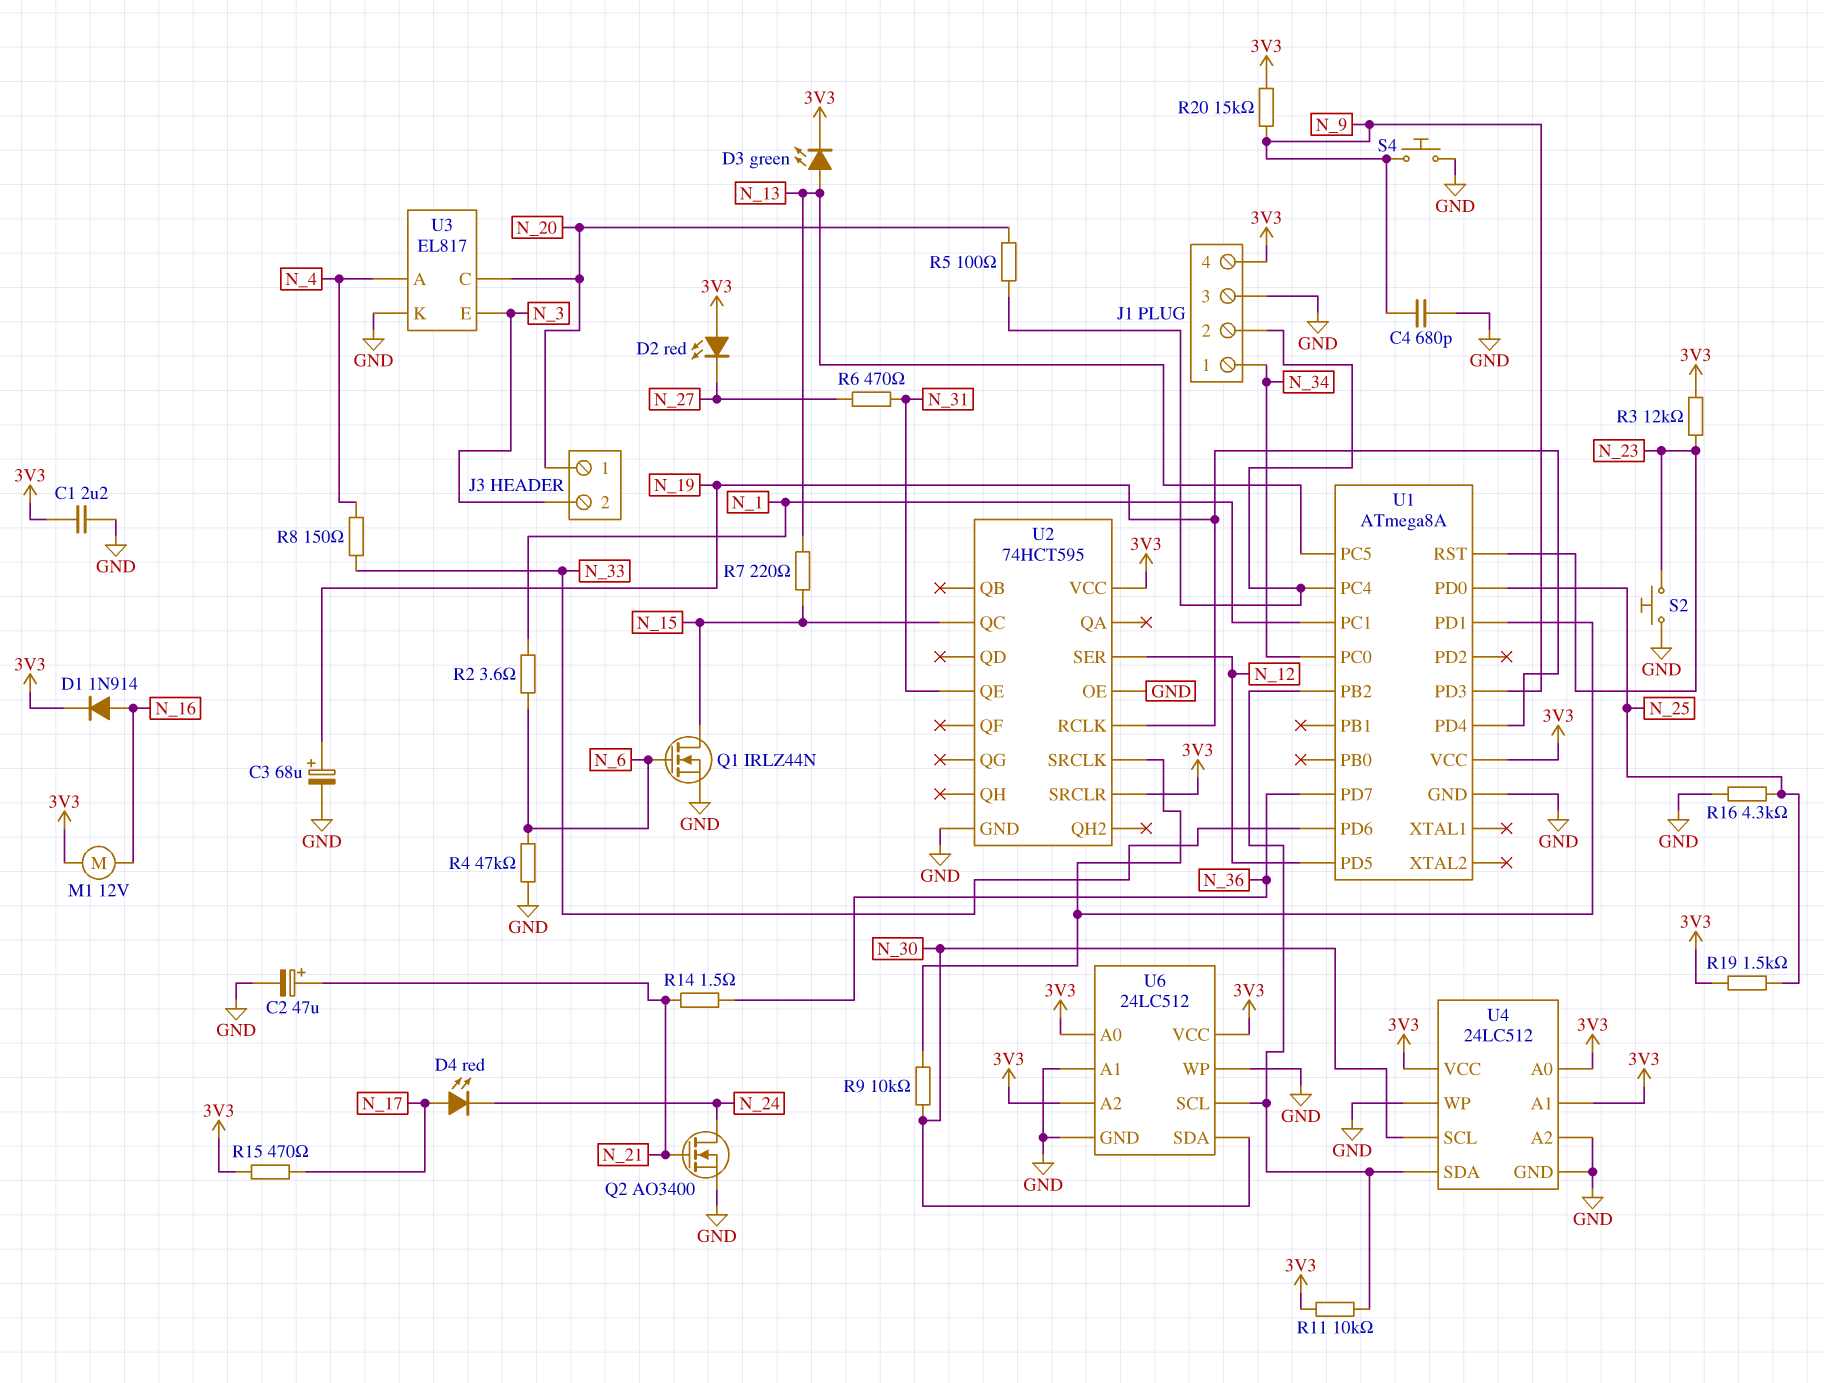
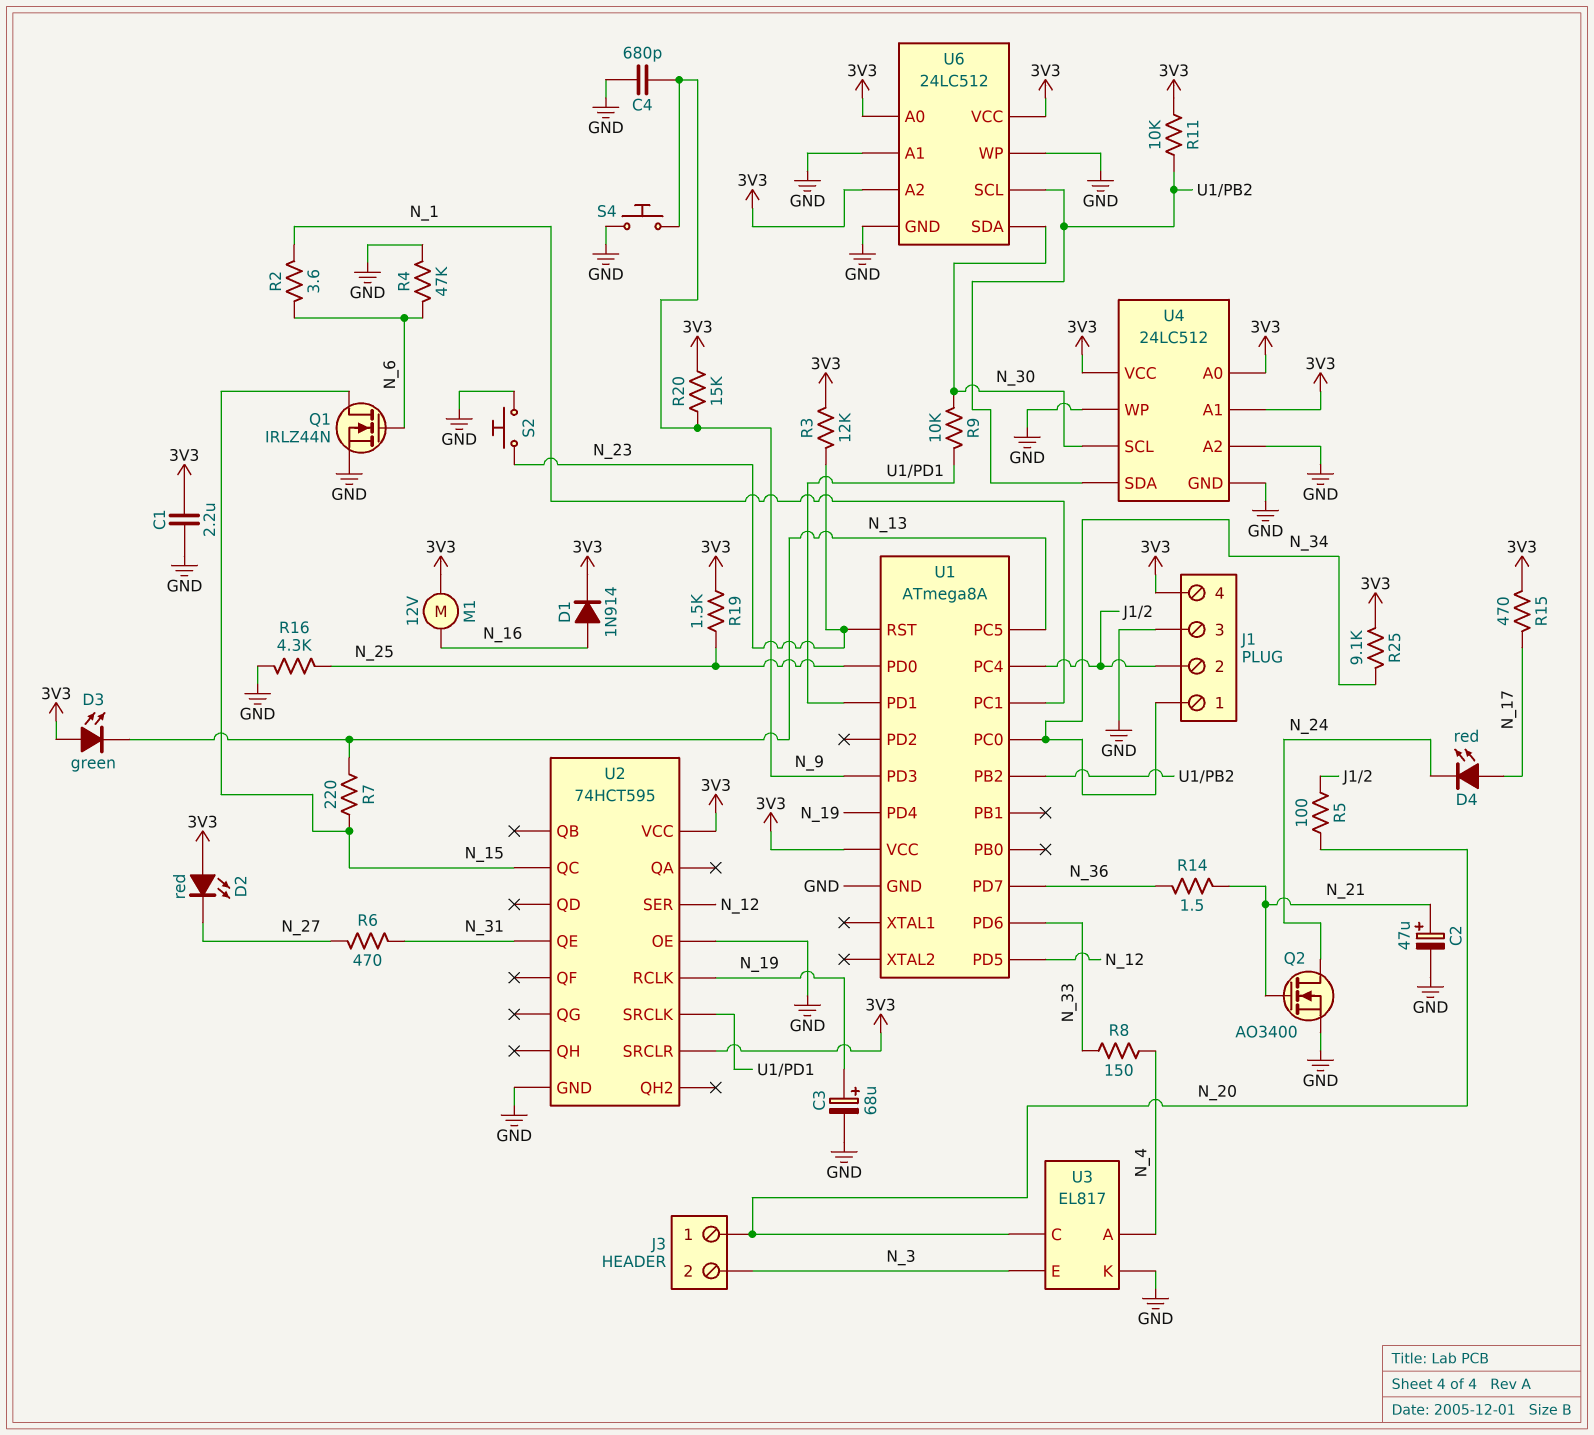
D3: LED green (A N_13, K 3V3) -> LED green (A 3V3, K N_13)
R25: none -> 9.1k (3V3, N_34)

